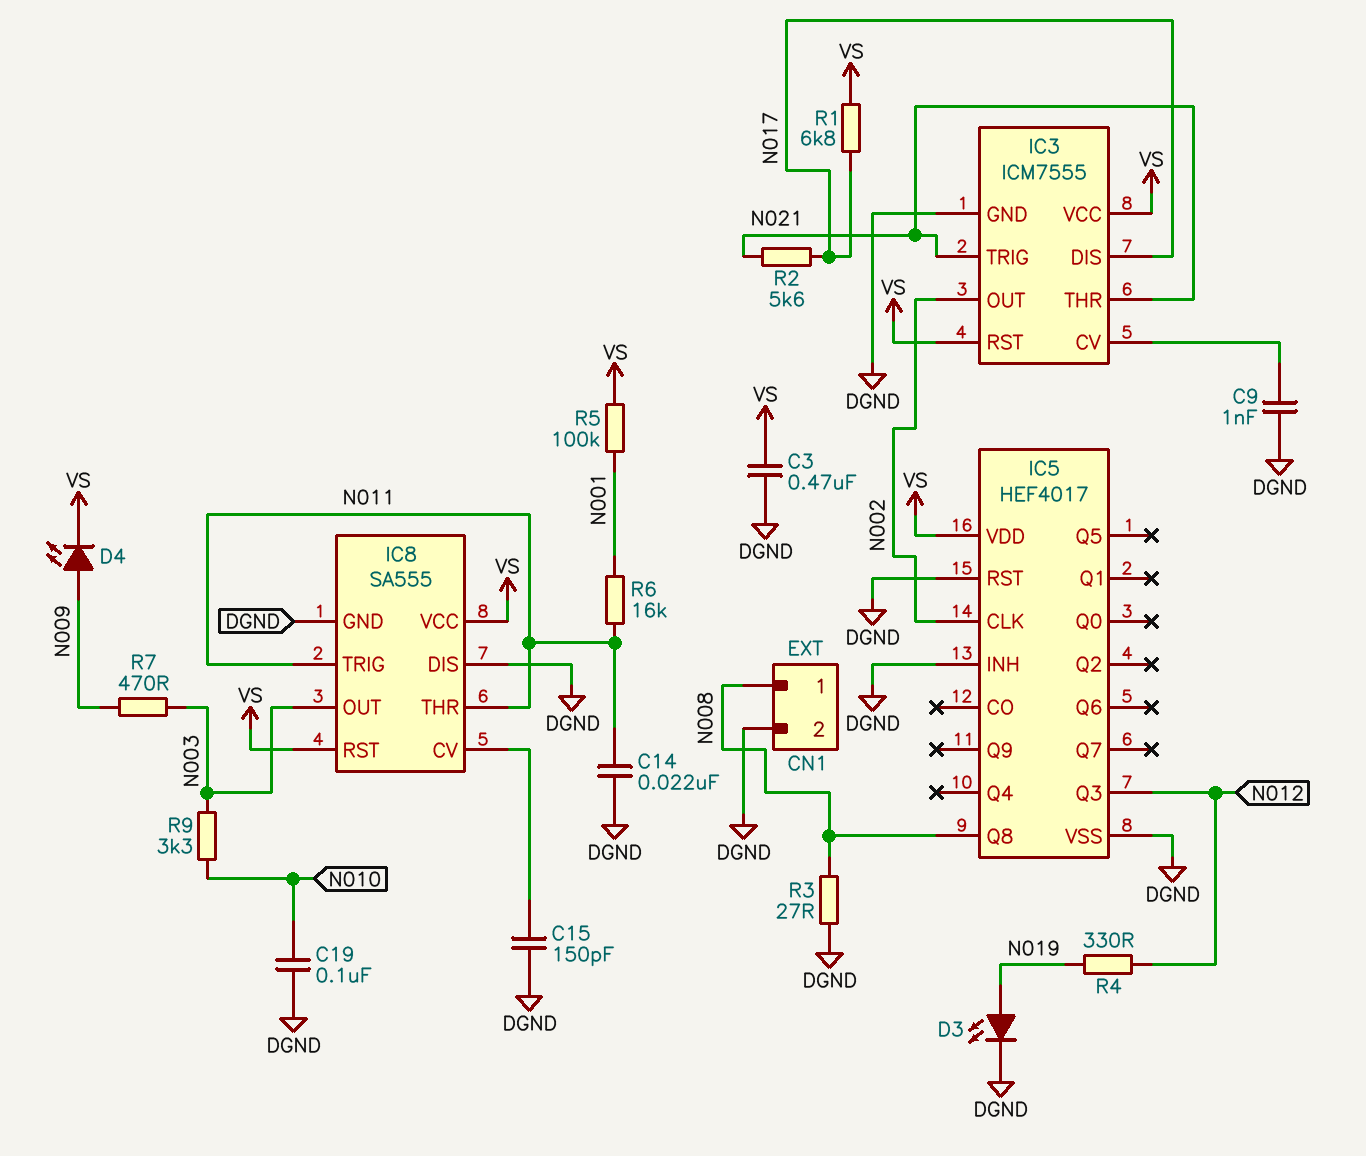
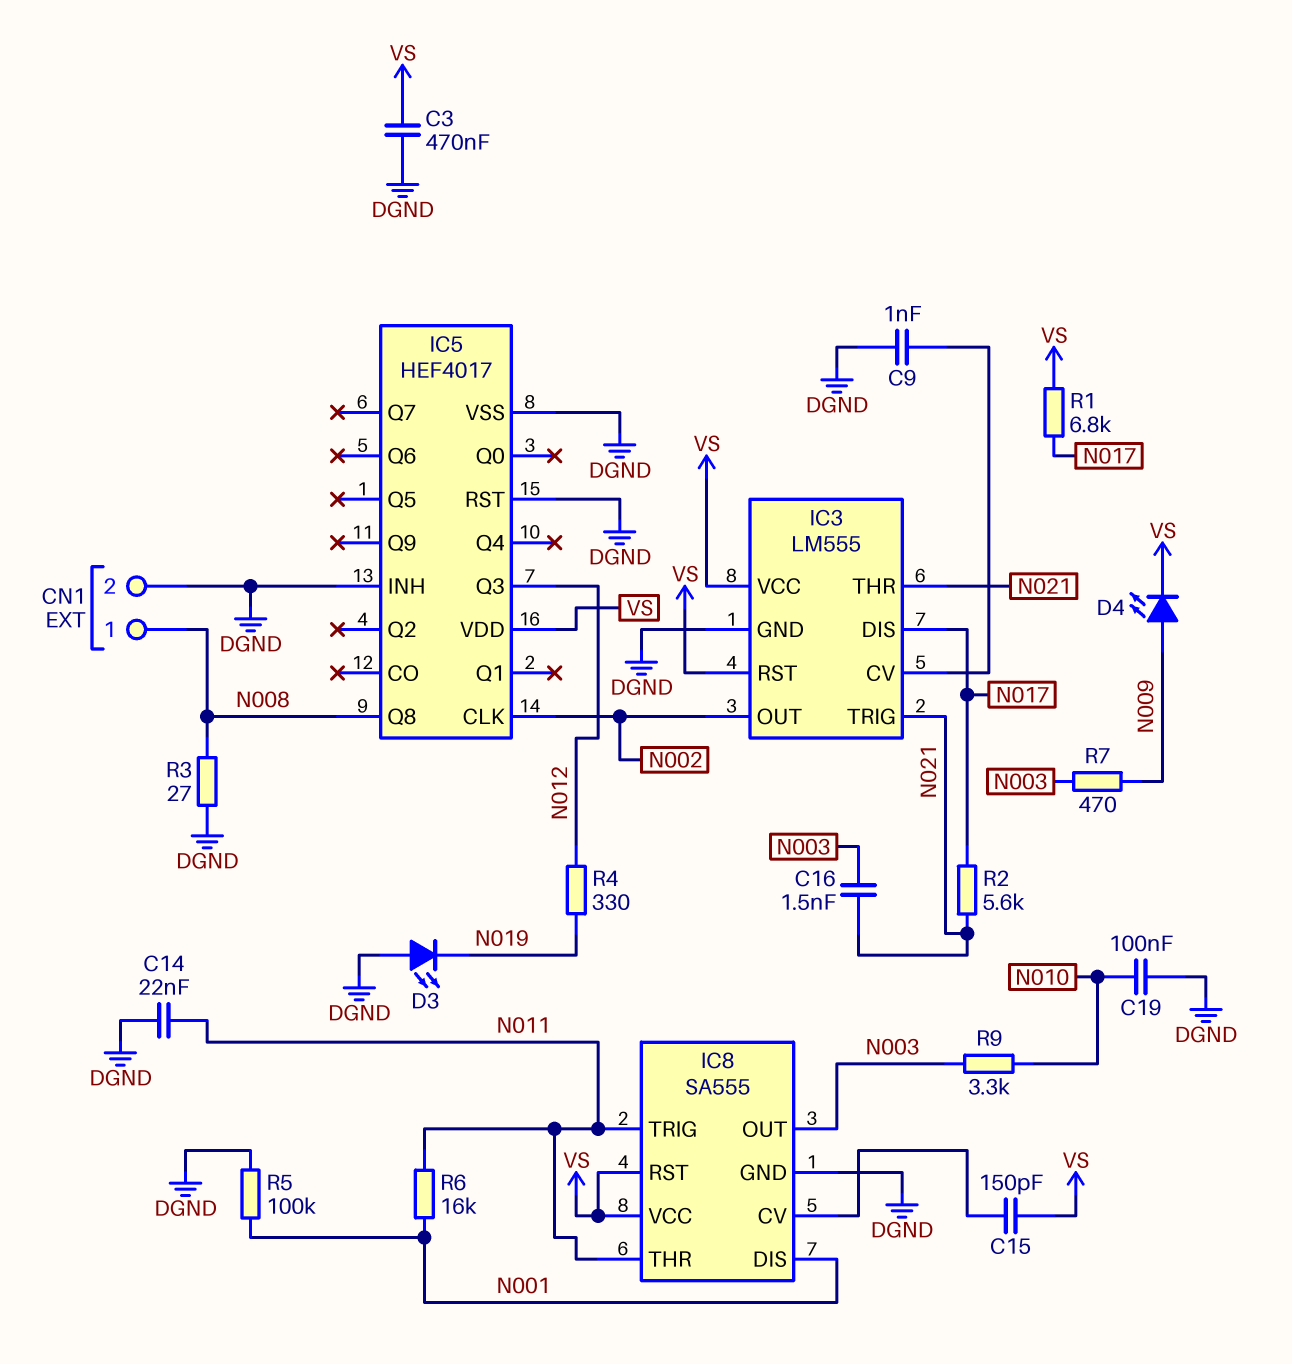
C15: 150pF (DGND, IC8/CV) -> 150pF (IC8/CV, VS)
C16: none -> 1.5nF (N003, N021)
D3: LED (A N019, K DGND) -> LED (A DGND, K N019)
IC3: ICM7555 -> LM555
IC8 pin DIS: DGND -> N001
R5: 100k (N001, VS) -> 100k (DGND, N001)

